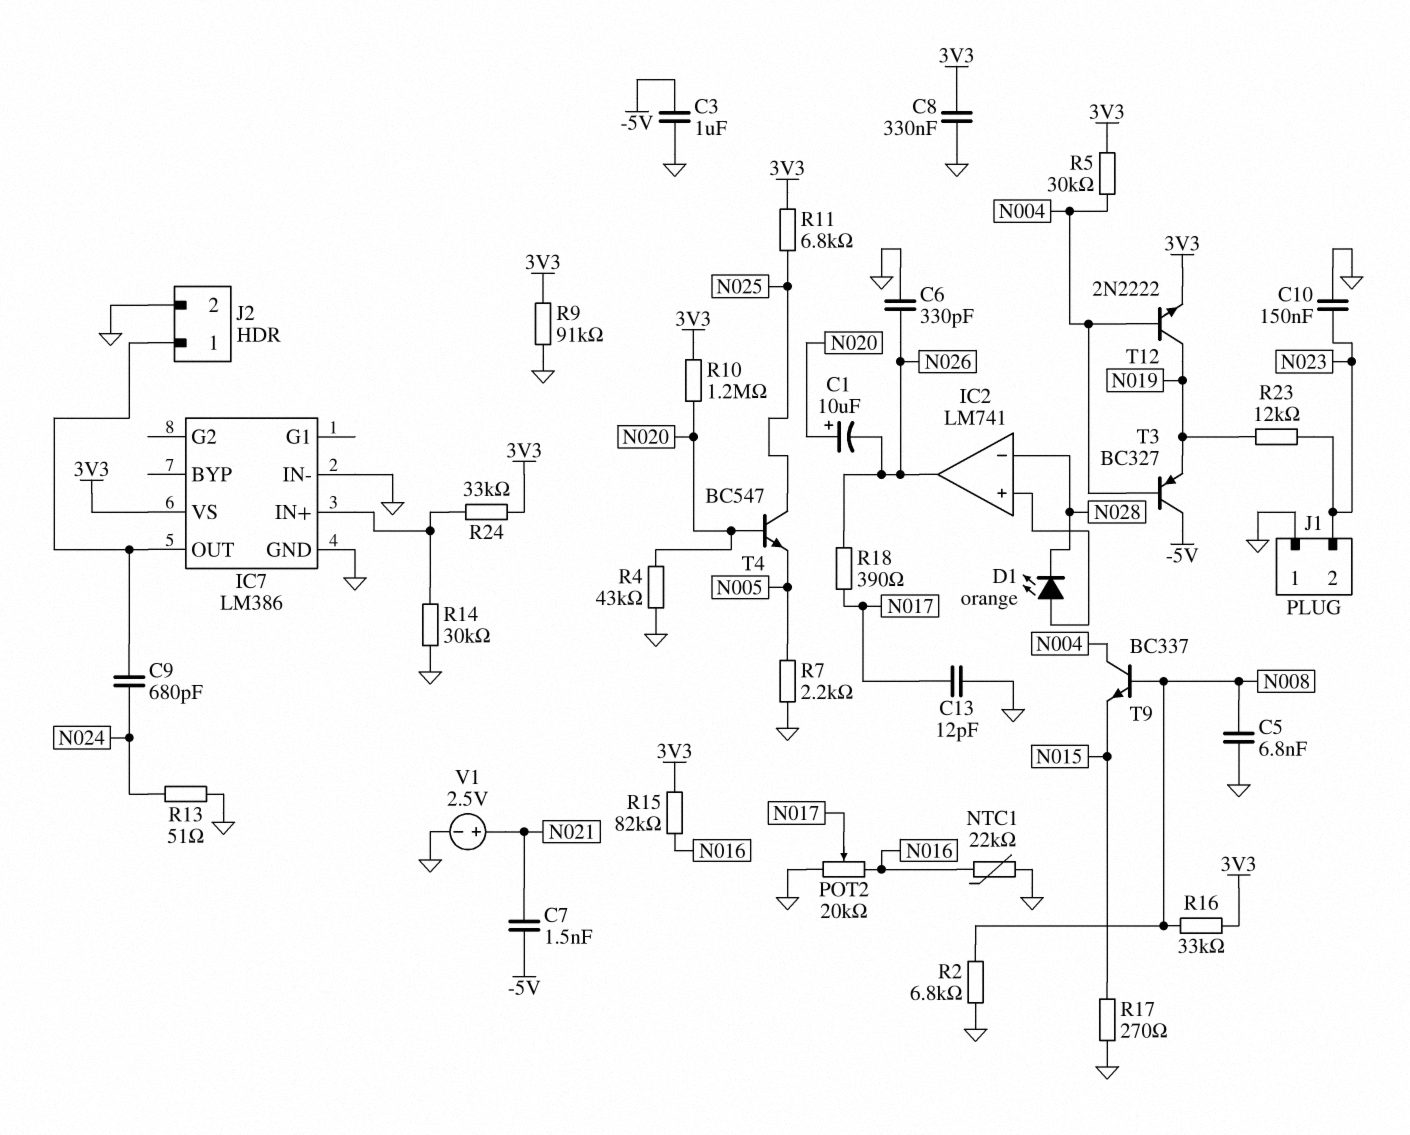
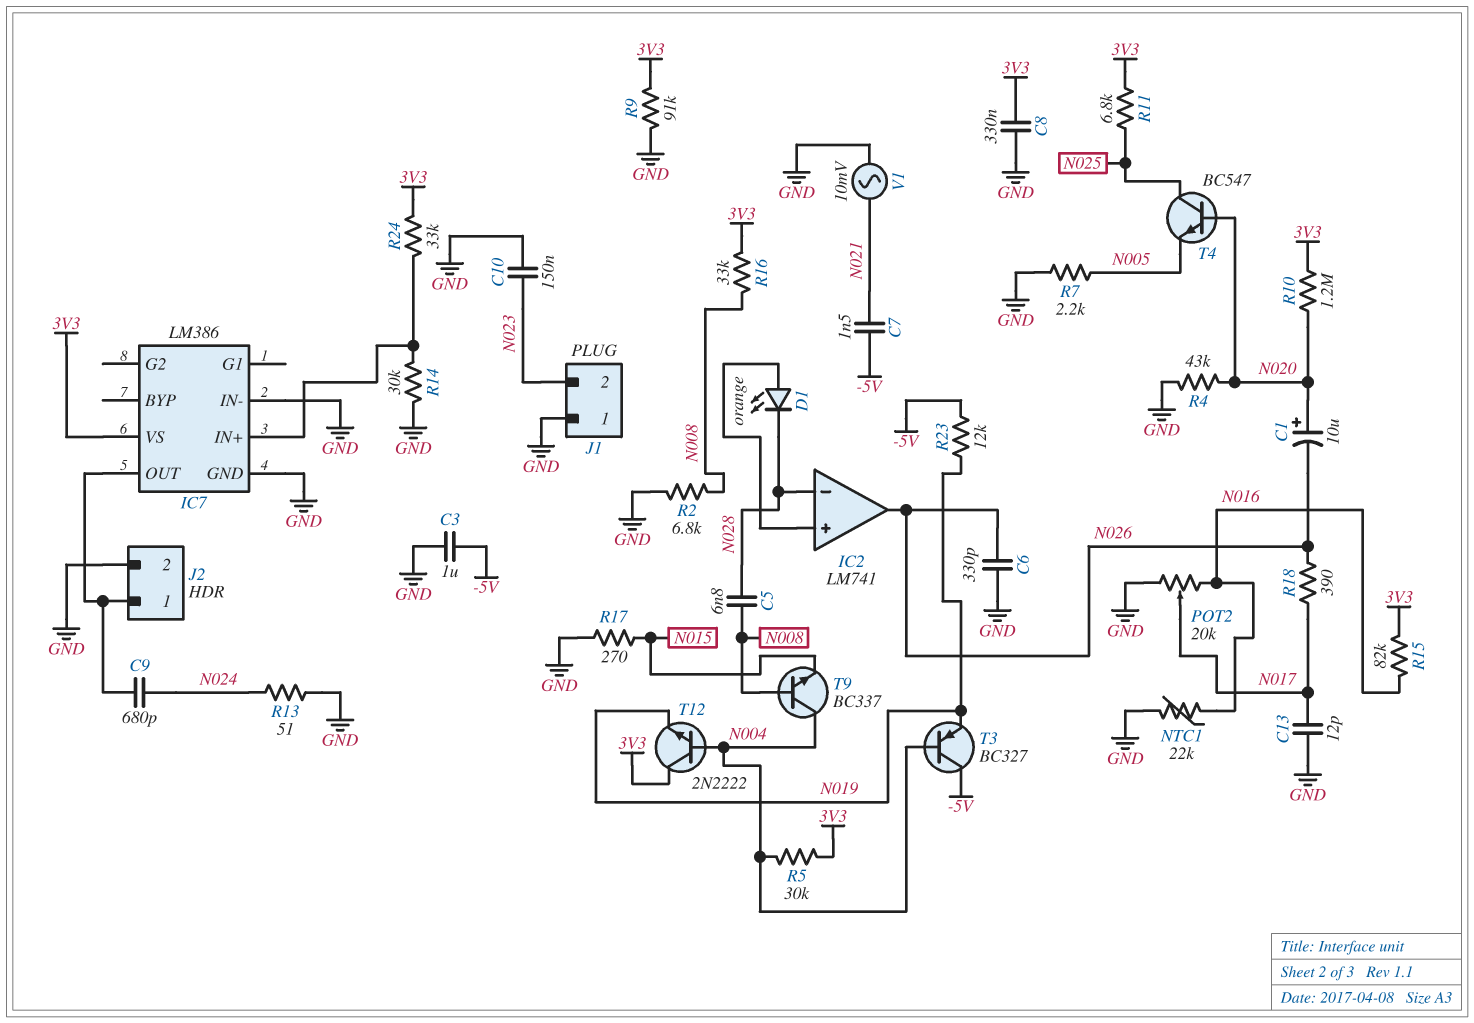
C5: 6.8nF (GND, N008) -> 6.8nF (N008, N028)
R23: 12k (N019, N023) -> 12k (-5V, N019)
T12: NPN 2N2222 (B N004, C N019, E 3V3) -> NPN 2N2222 (B N004, C 3V3, E N019)
V1: 2.5V (plus N021, minus GND) -> AC 10mV (GND, N021)

